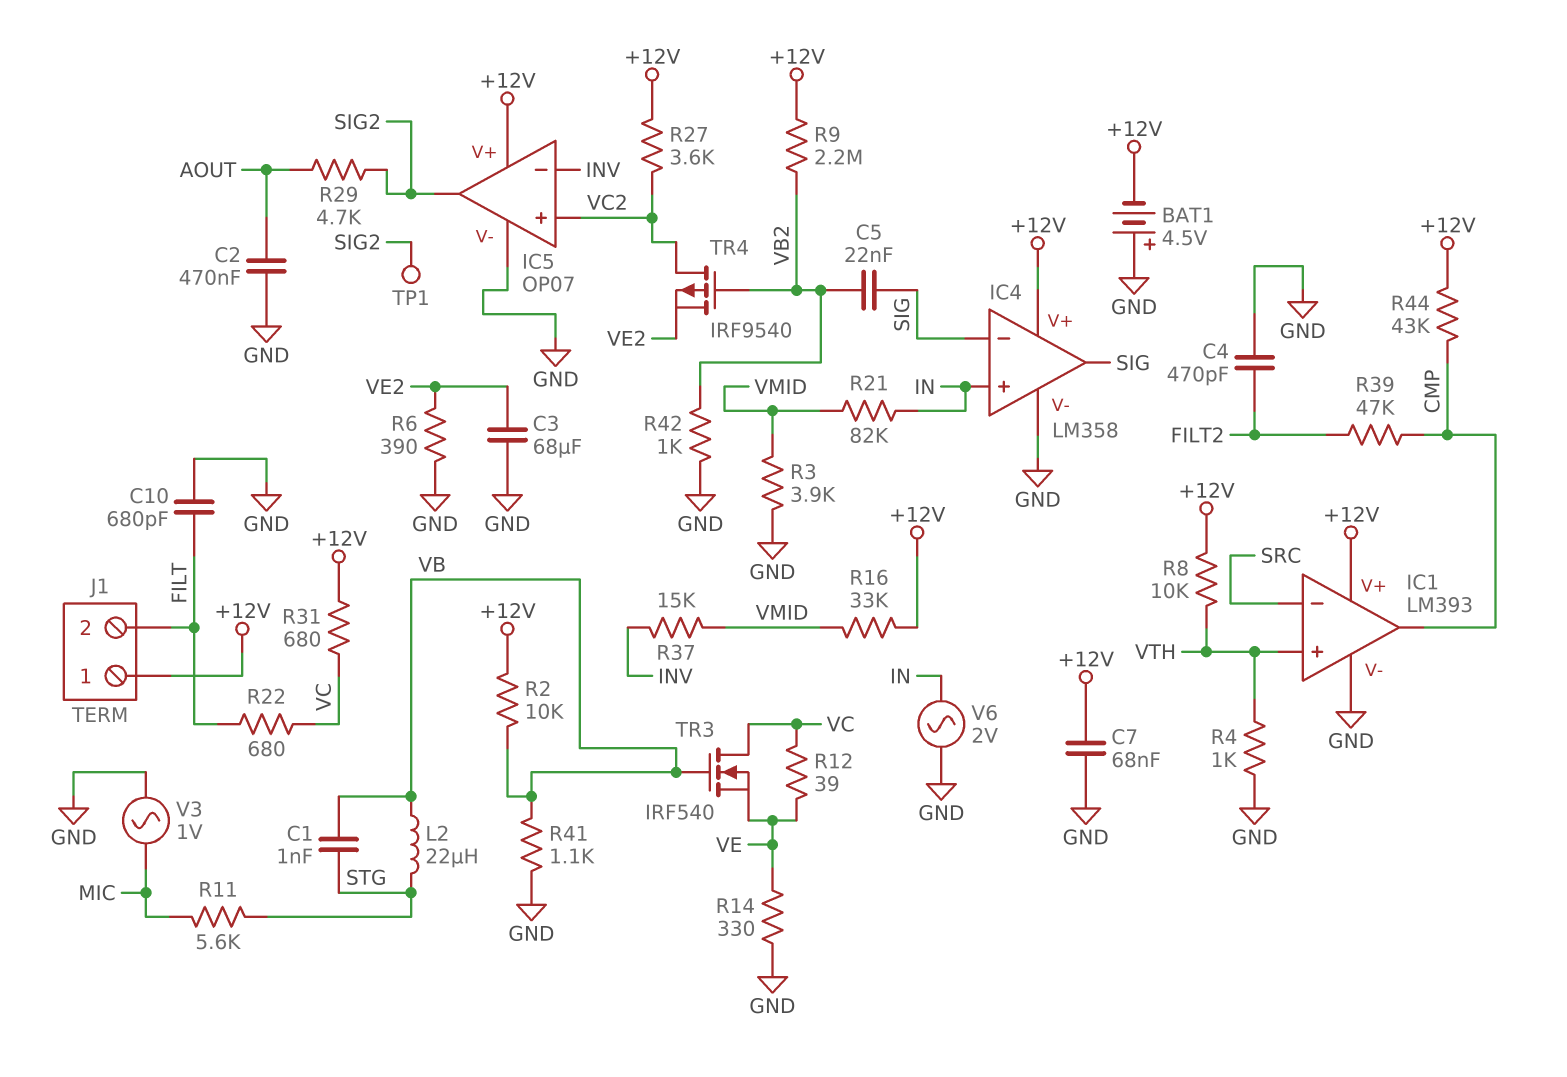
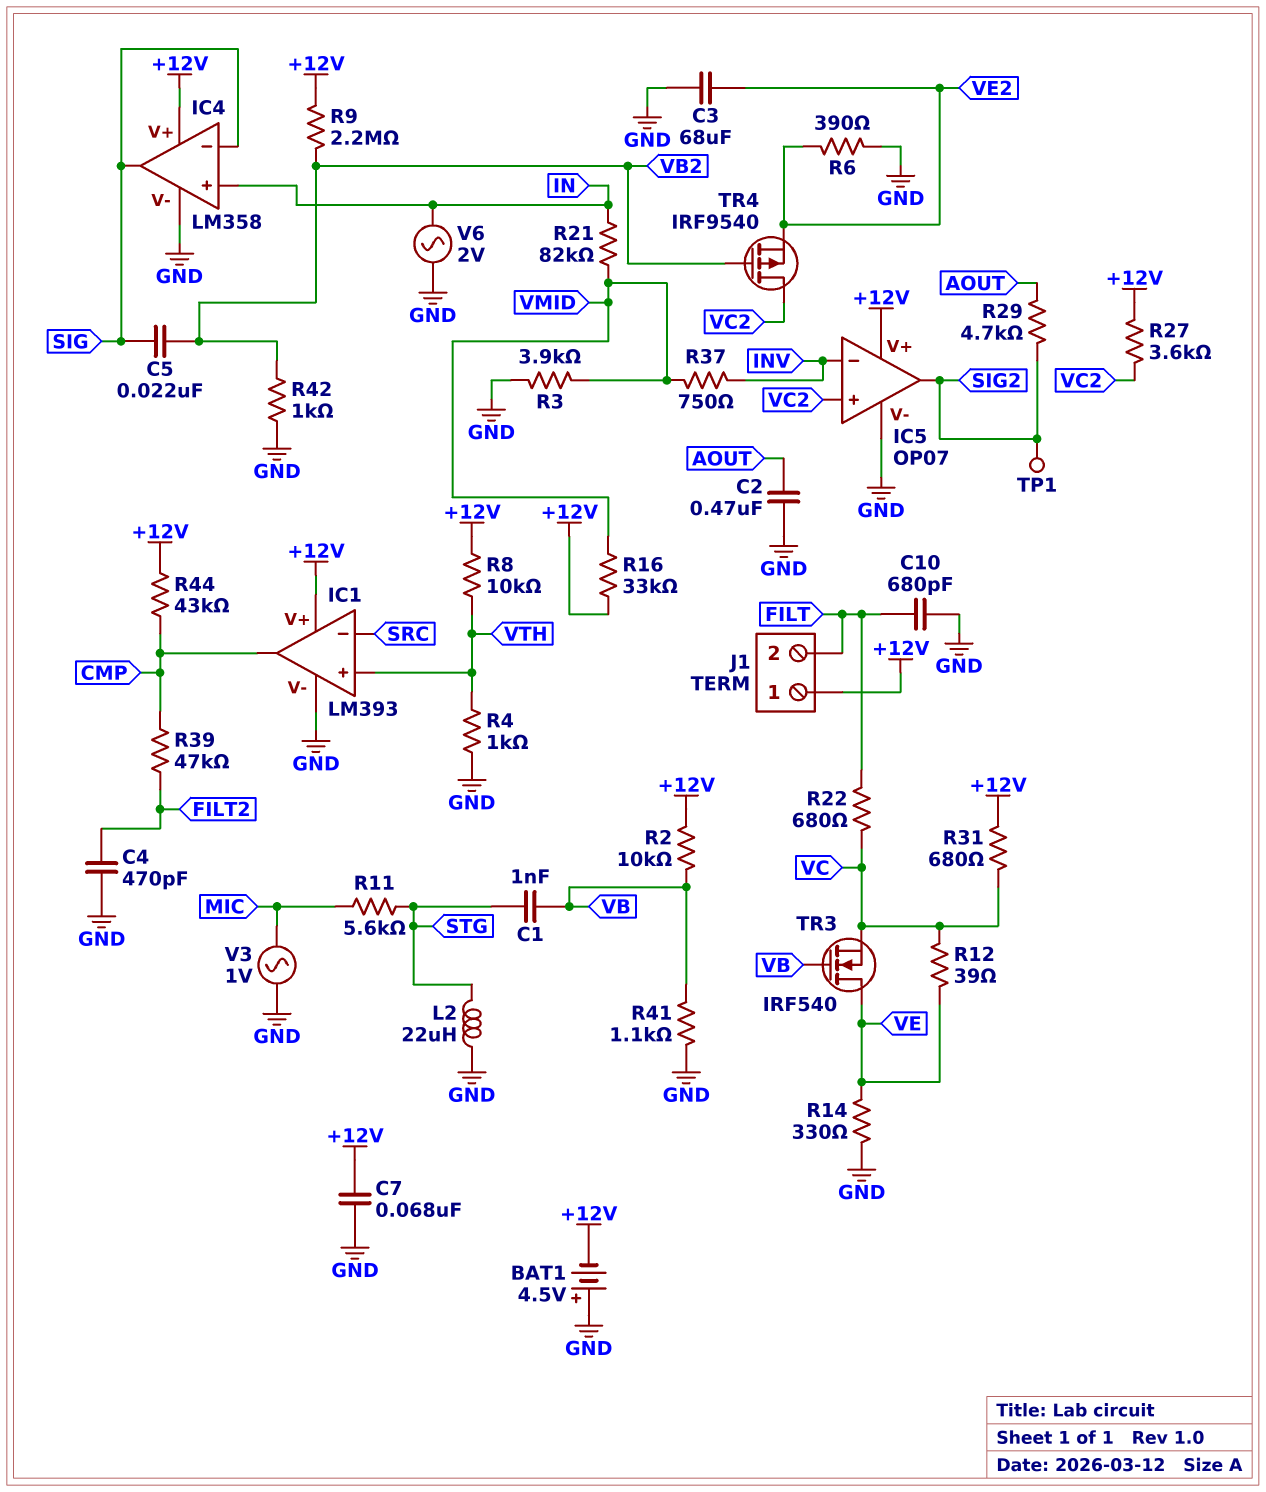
L2: 22uH (STG, VB) -> 22uH (GND, STG)
R37: 15k (INV, VMID) -> 750 (INV, VMID)
TR3: NMOS IRF540 (G VB, D VC, S VE) -> NMOS IRF540 (G VB, D VE, S VC)

